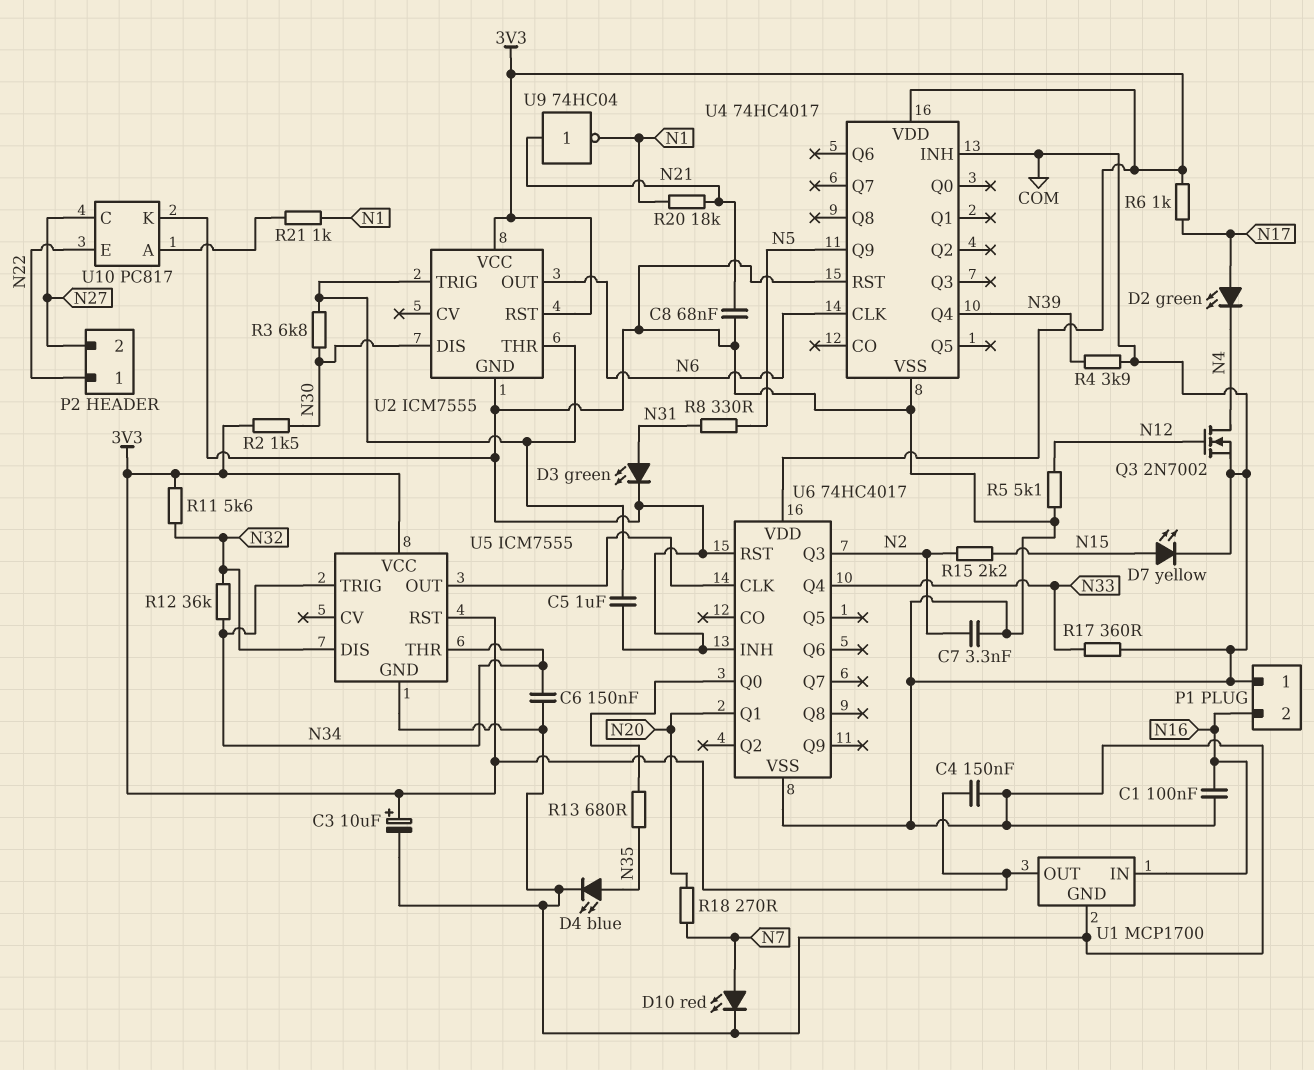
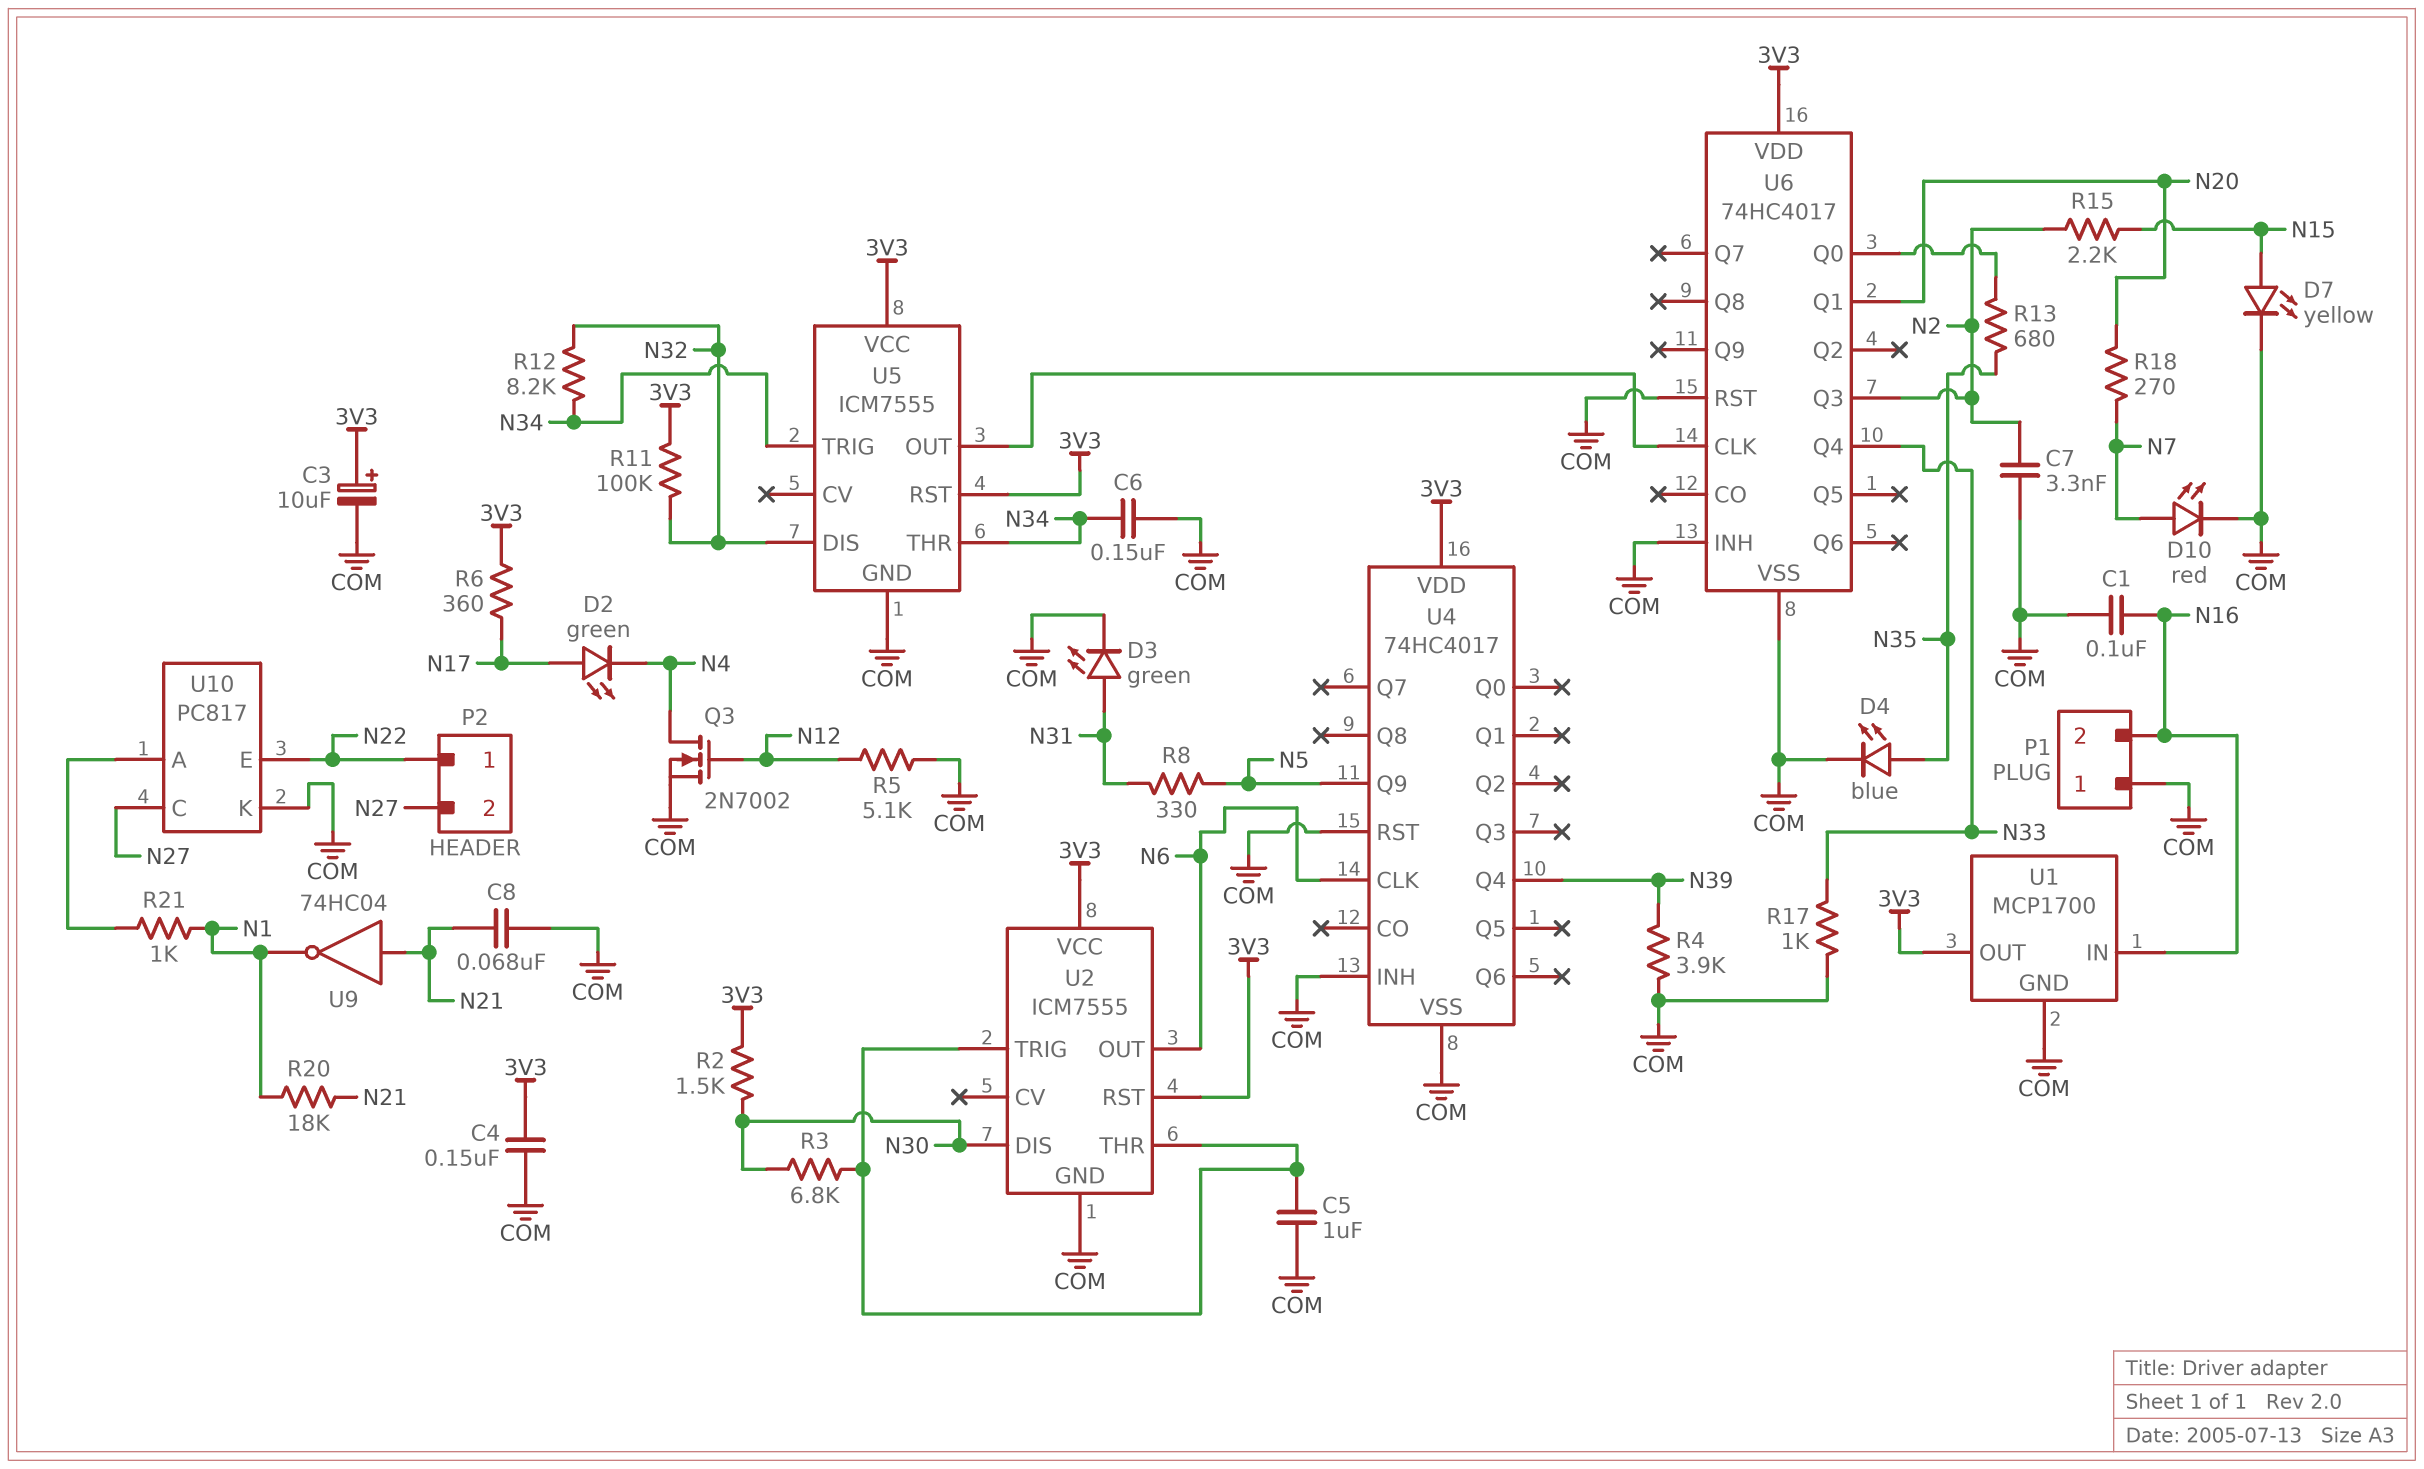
R6: 1k (3V3, N17) -> 360 (3V3, N17)
R11: 5.6k (3V3, N32) -> 100k (3V3, N32)
R12: 36k (N32, N34) -> 8.2k (N32, N34)
R17: 360 (COM, N33) -> 1k (COM, N33)

